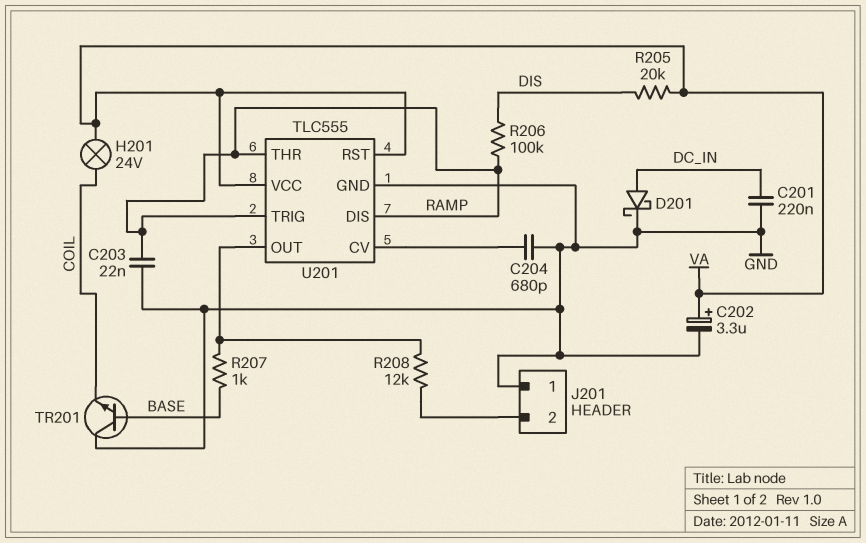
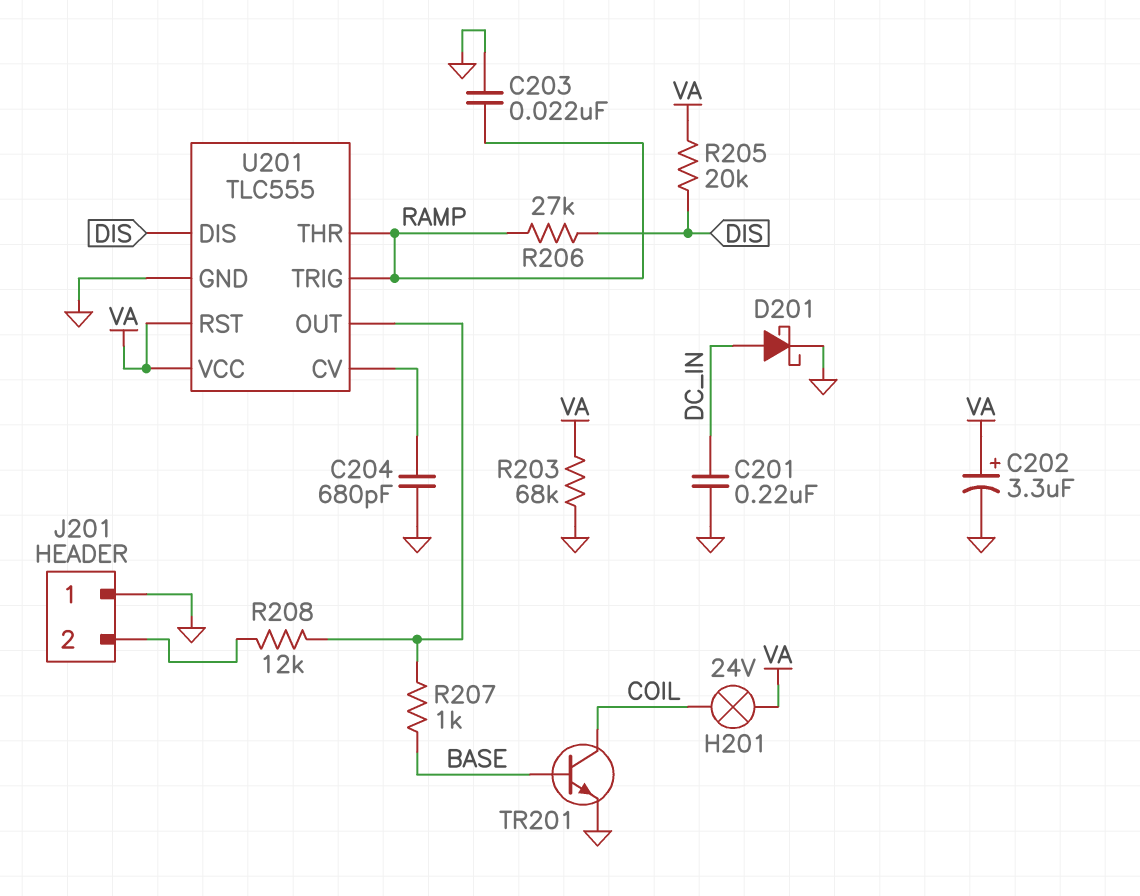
R203: none -> 68k (GND, VA)
R206: 100k (DIS, RAMP) -> 27k (DIS, RAMP)
TR201: NPN (B BASE, C GND, E COIL) -> NPN (B BASE, C COIL, E GND)
U201 pin DIS: RAMP -> DIS

